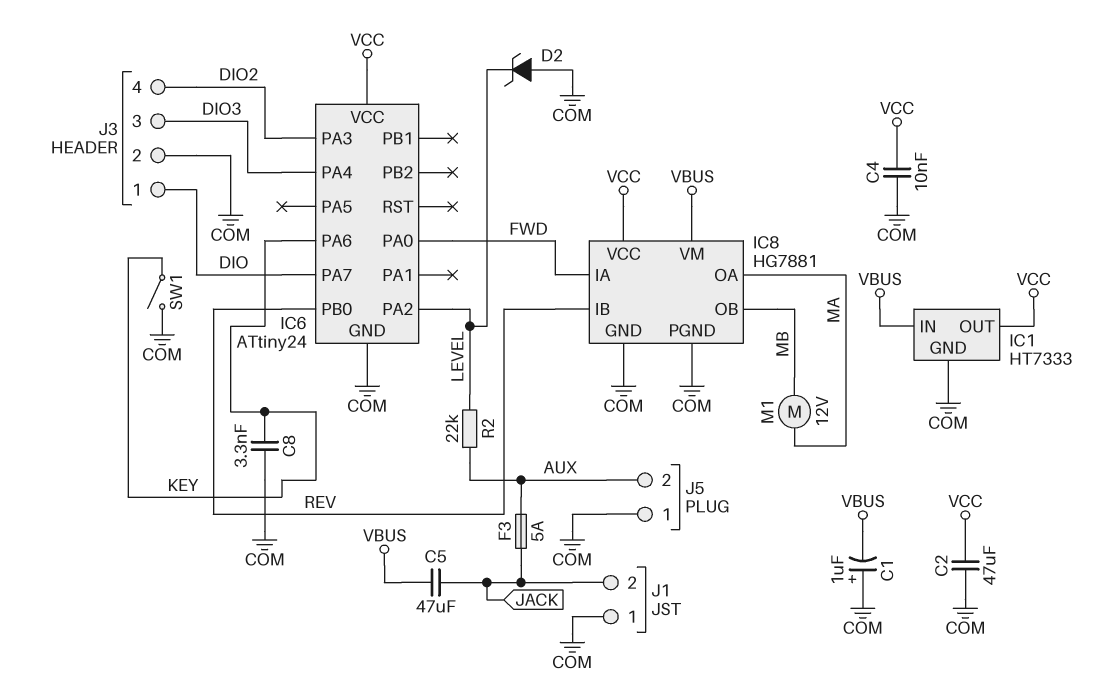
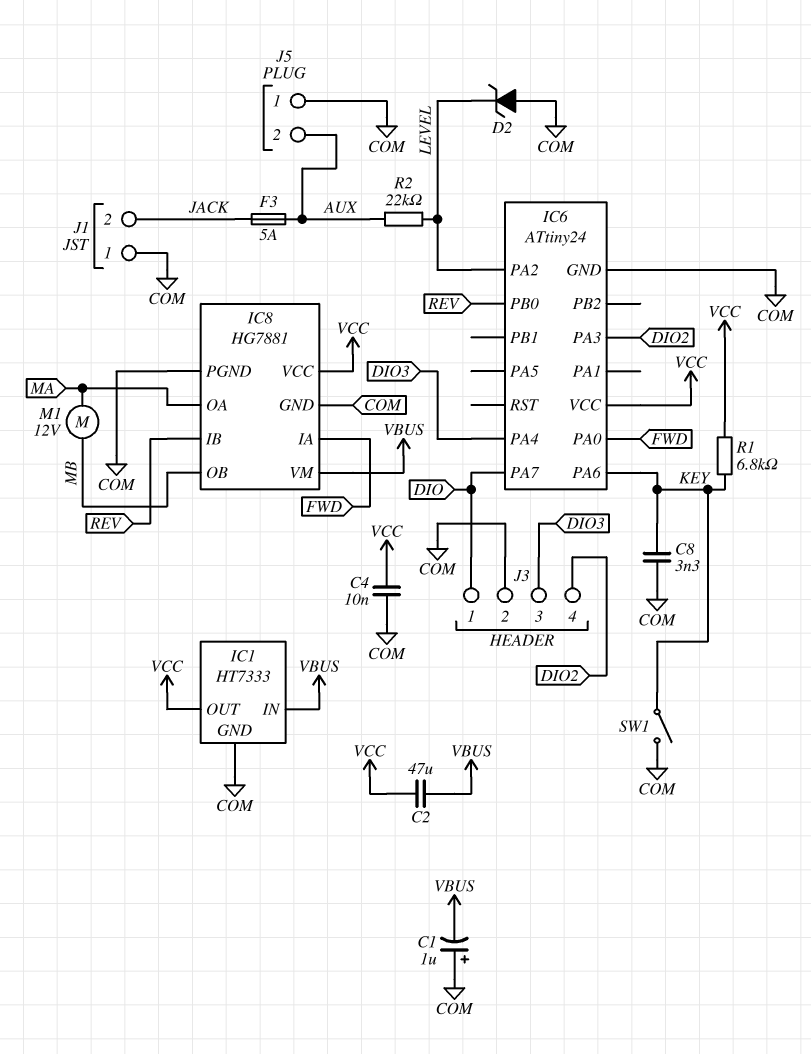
C2: 47uF (COM, VCC) -> 47uF (VBUS, VCC)
C5: 47uF (JACK, VBUS) -> none
R1: none -> 6.8k (KEY, VCC)

